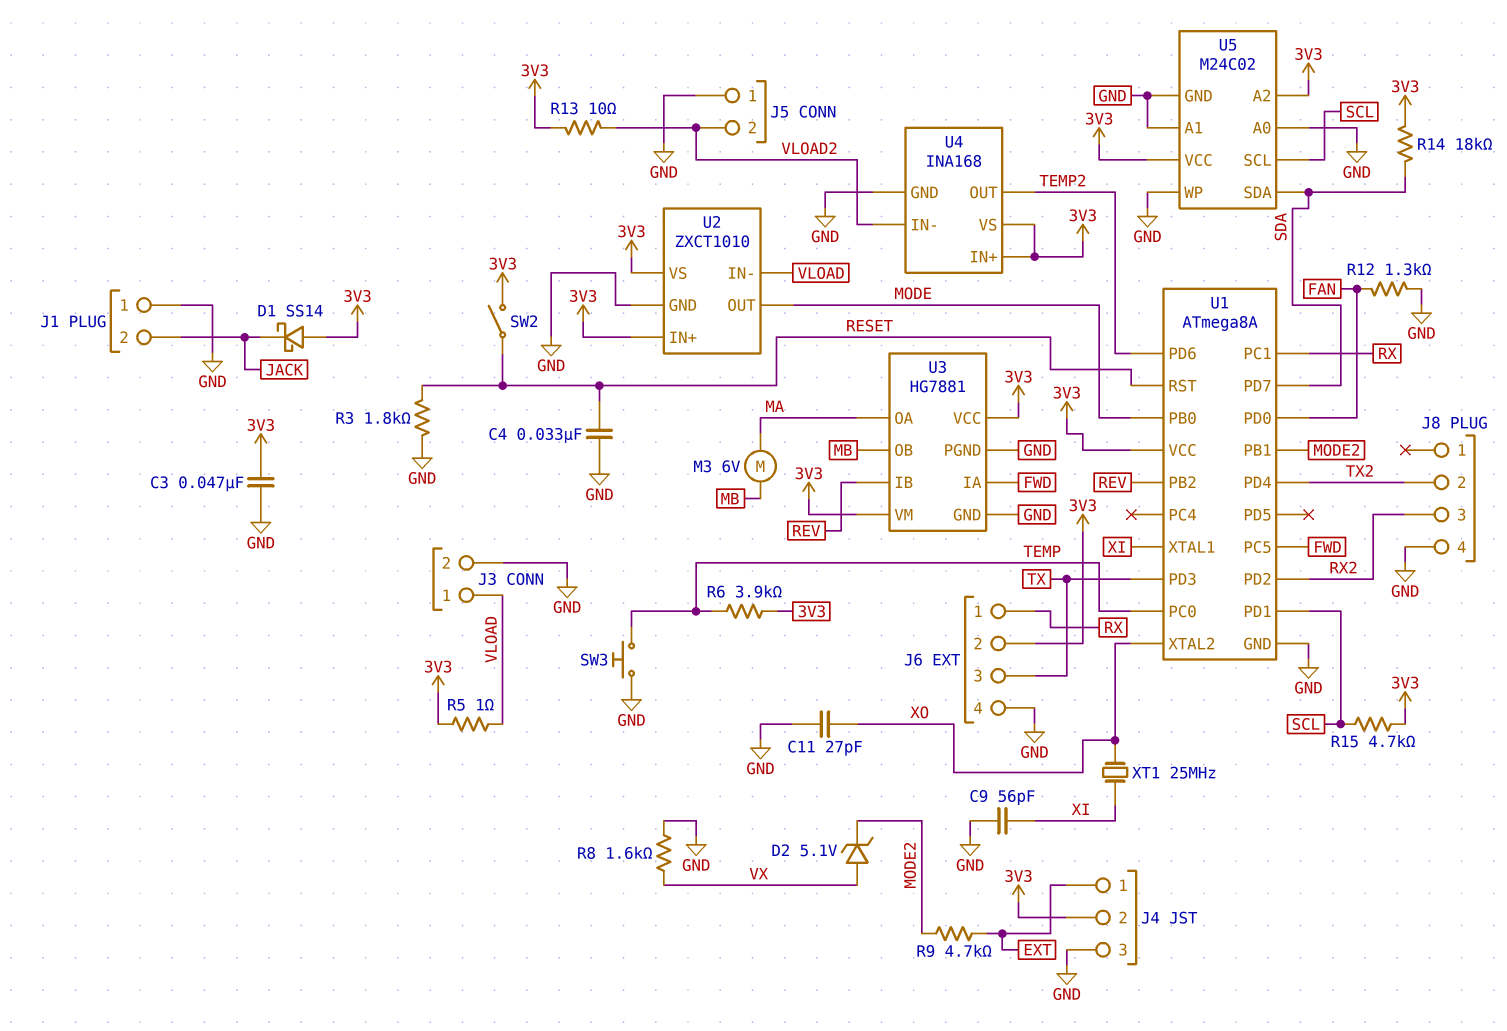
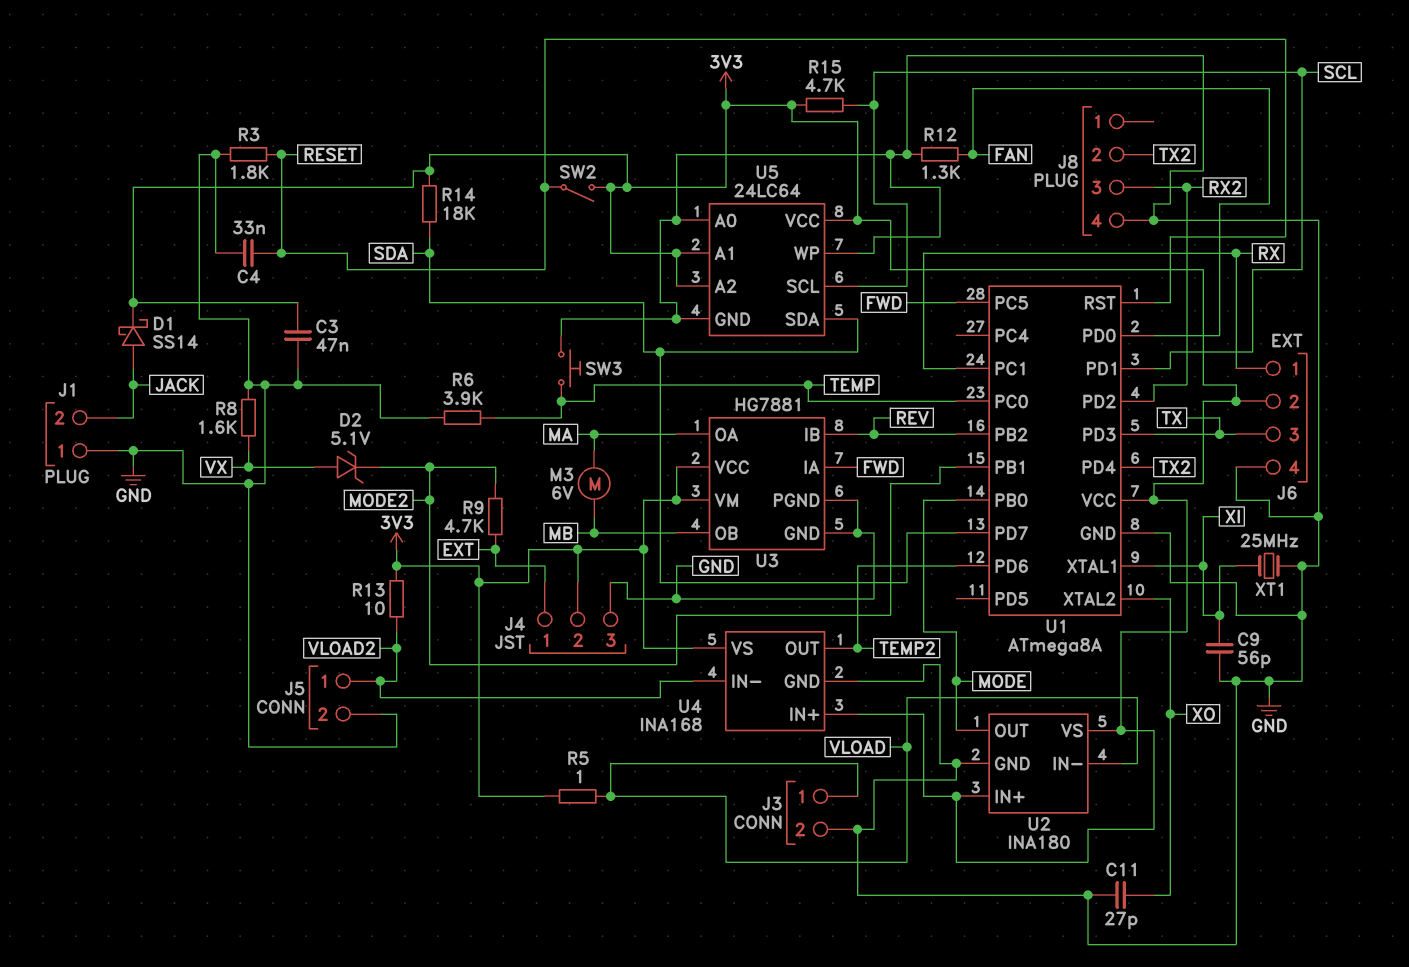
D1: schottky SS14 (A 3V3, K JACK) -> schottky SS14 (A JACK, K 3V3)
J5 pin 1: GND -> VLOAD2
J5 pin 2: VLOAD2 -> GND
R6: 3.9k (3V3, TEMP) -> 3.9k (GND, TEMP)
U2: ZXCT1010 -> INA180
U5: M24C02 -> 24LC64
U5 pin A1: GND -> 3V3
XT1: 25MHz (XI, XO) -> 25MHz (GND, XI)

